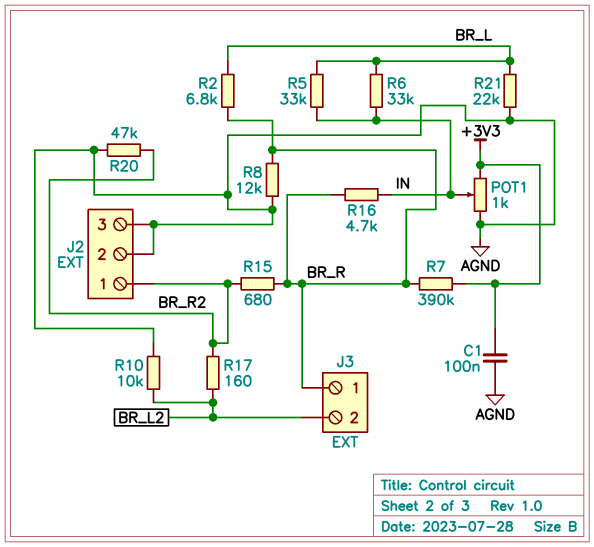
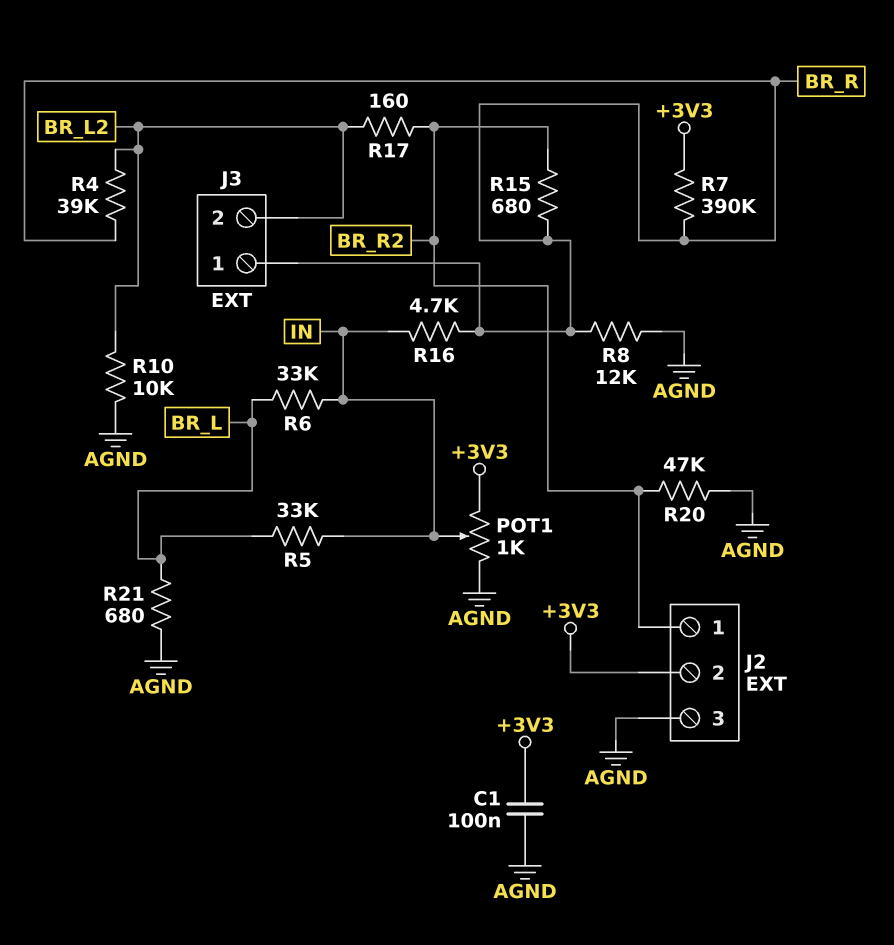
J2 pin 2: AGND -> +3V3
R2: 6.8k (BR_L, BR_R) -> none
R4: none -> 39k (BR_L2, BR_R)
R21: 22k (AGND, BR_L) -> 680 (AGND, BR_L)

